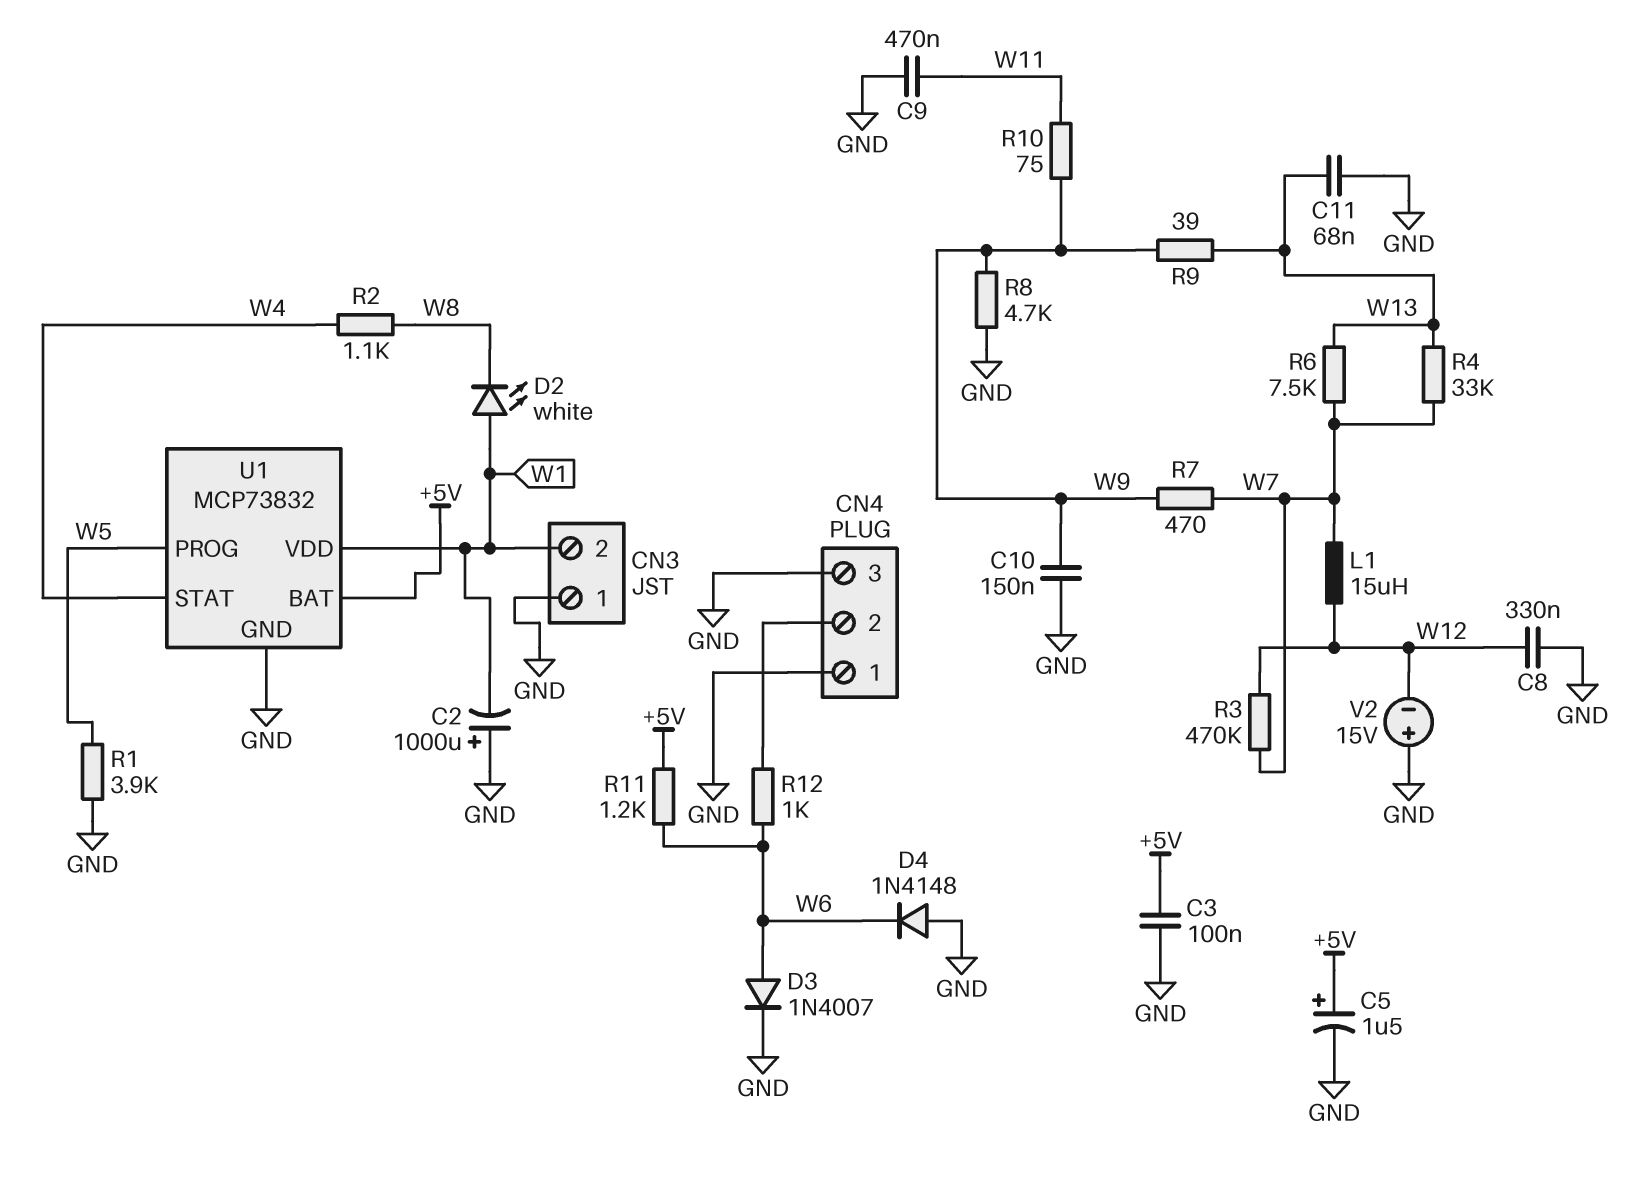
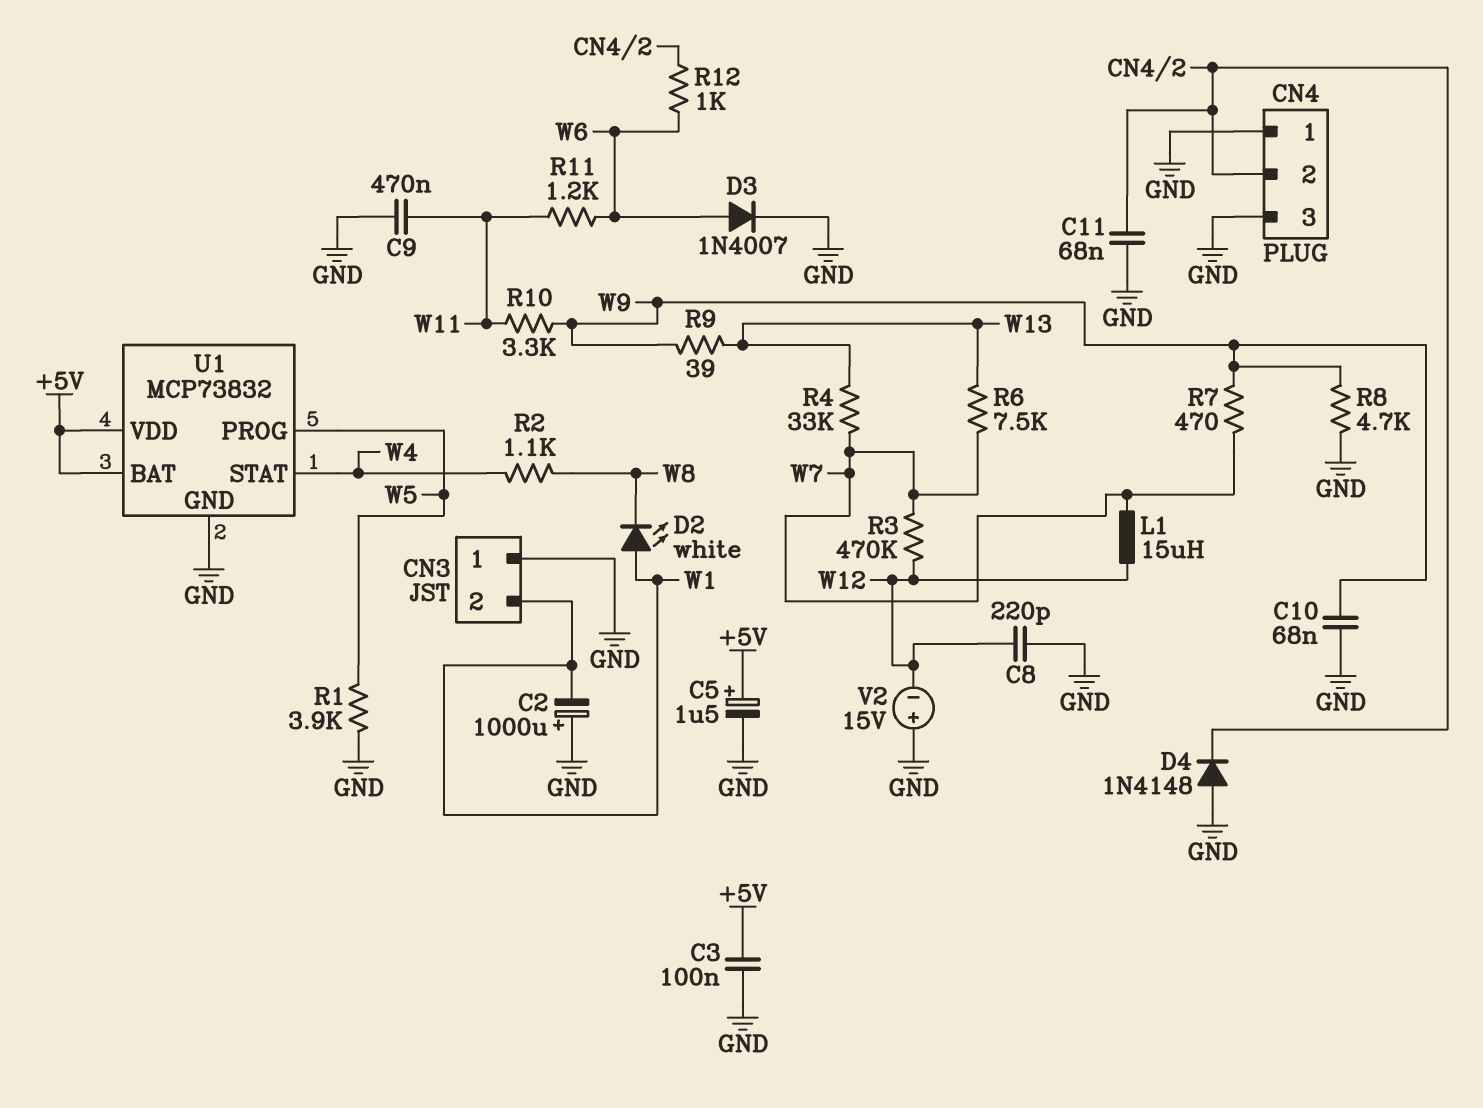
C8: 330nF (GND, W12) -> 220pF (GND, W12)
C10: 150nF (GND, W9) -> 68nF (GND, W9)
C11: 68nF (GND, W13) -> 68nF (CN4/2, GND)
D4: diode 1N4148 (A GND, K W6) -> diode 1N4148 (A GND, K CN4/2)
R10: 75 (W9, W11) -> 3.3k (W9, W11)
R11: 1.2k (+5V, W6) -> 1.2k (W6, W11)
U1 pin VDD: W1 -> +5V

